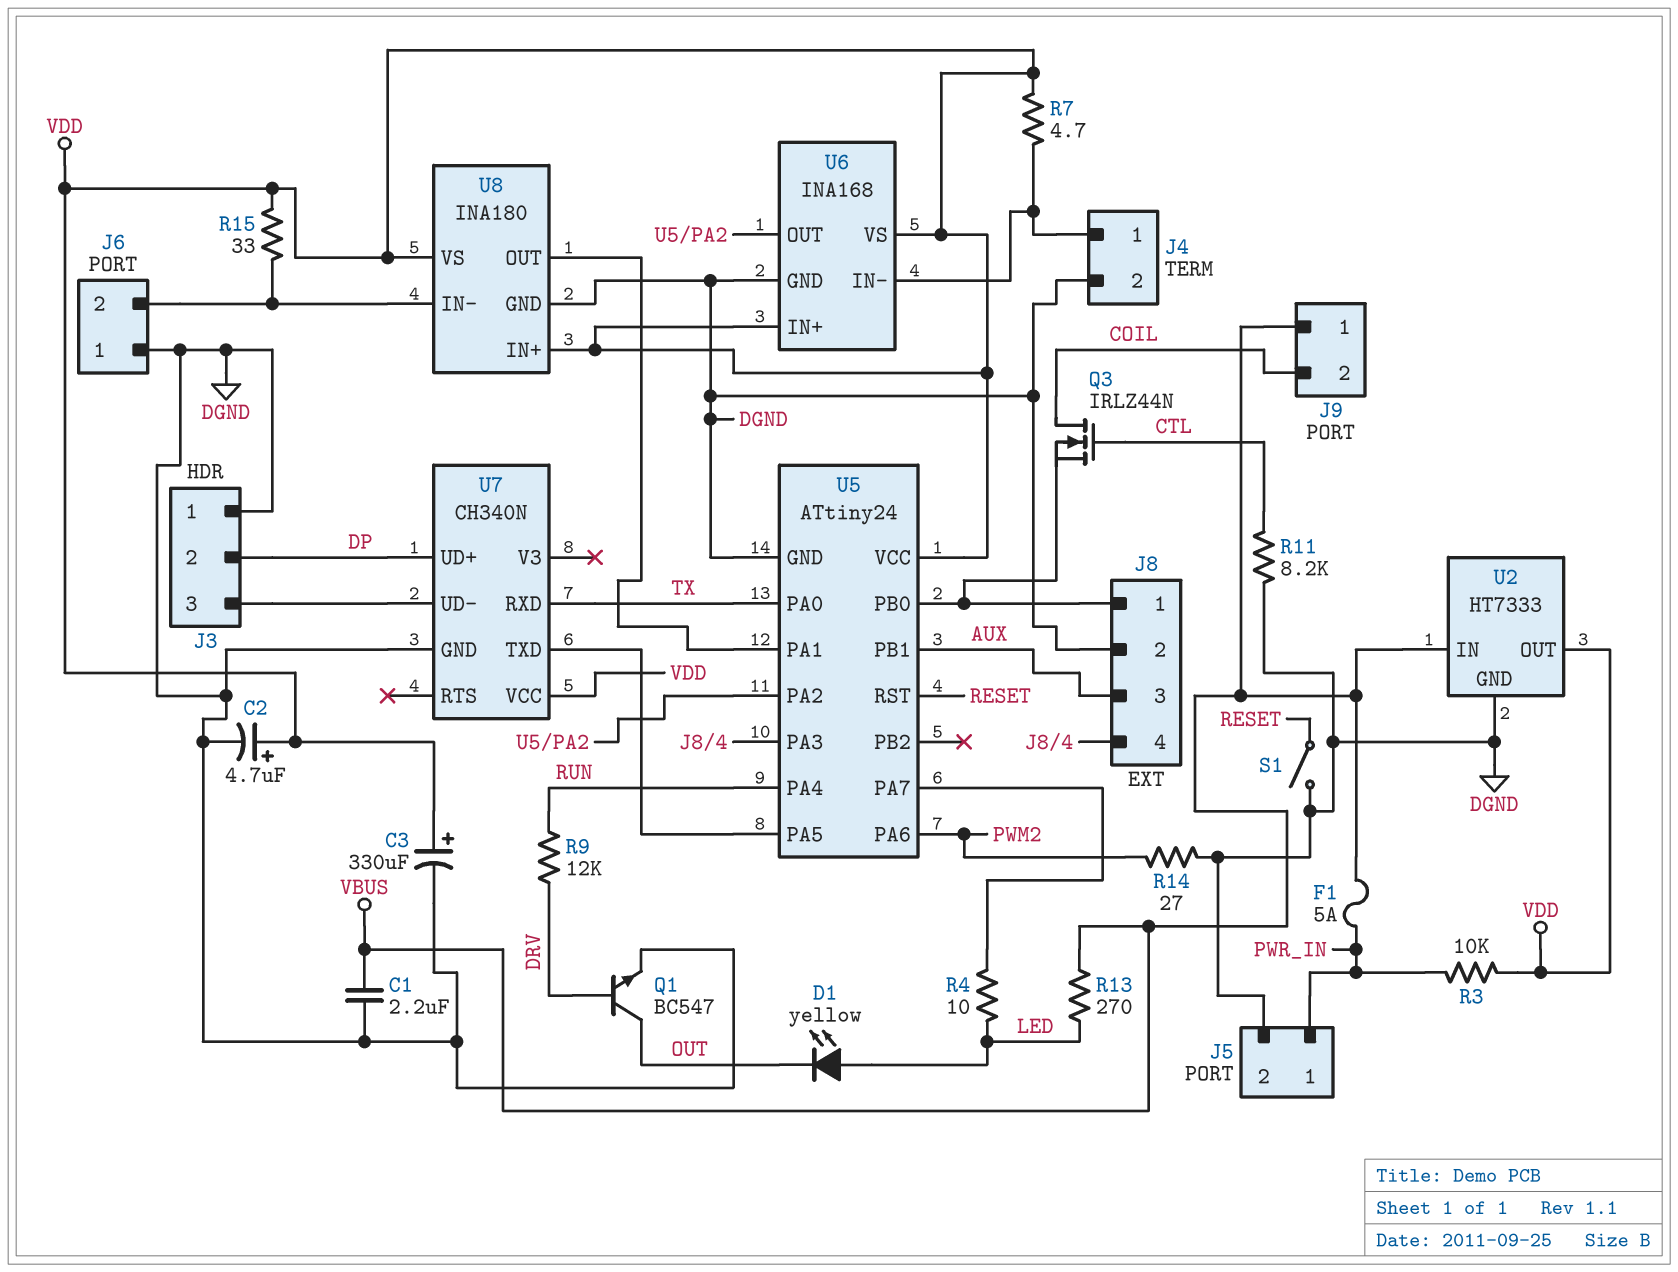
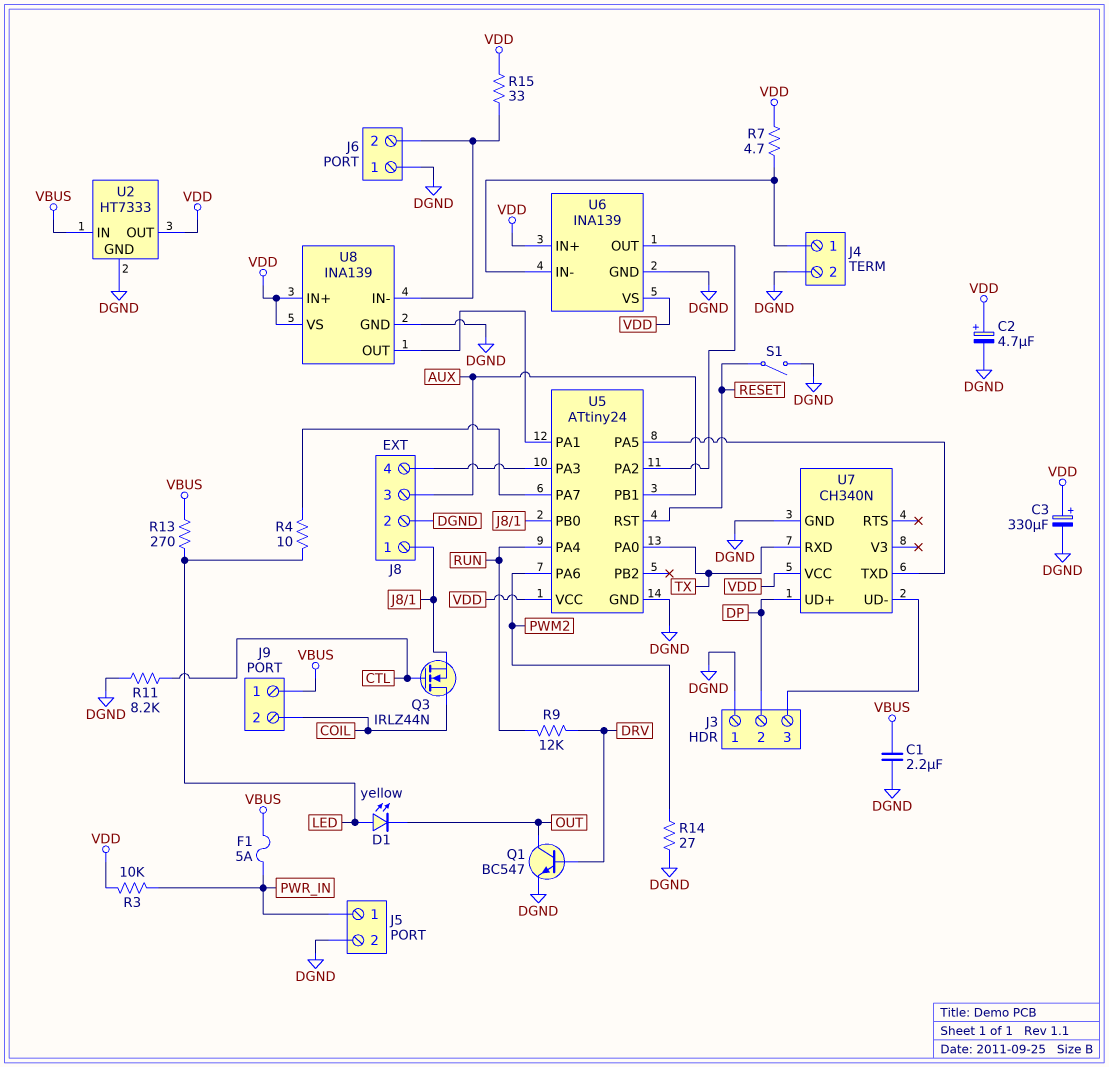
U6: INA168 -> INA139
U8: INA180 -> INA139

